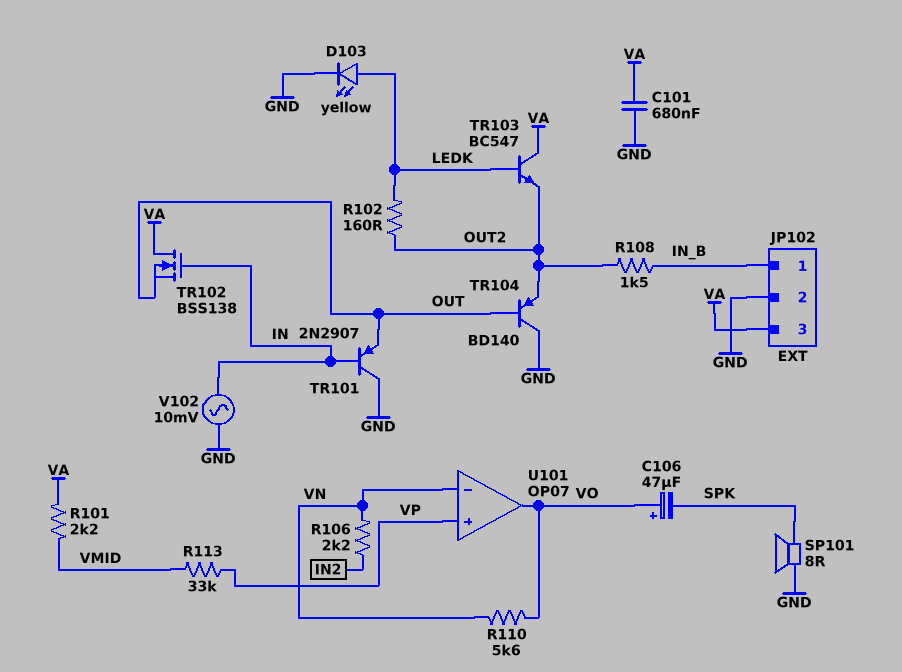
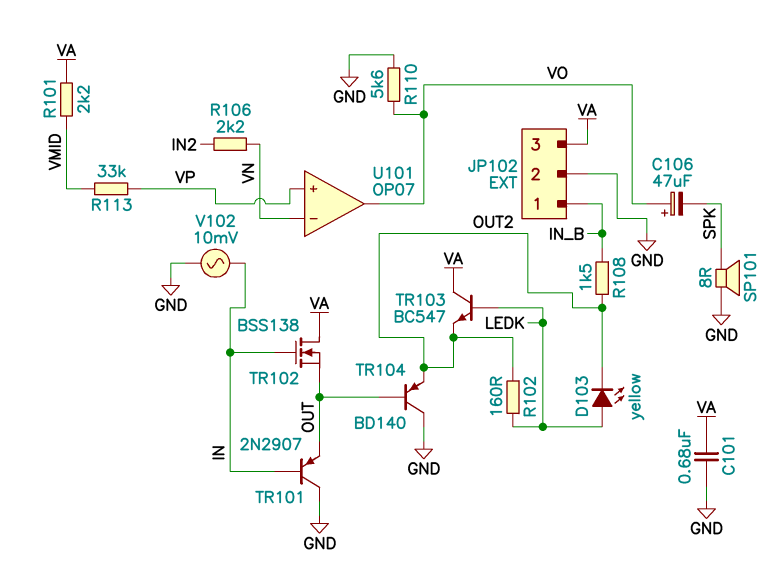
D103: LED yellow (A LEDK, K GND) -> LED yellow (A LEDK, K OUT2)
R110: 5.6k (VN, VO) -> 5.6k (GND, VO)

